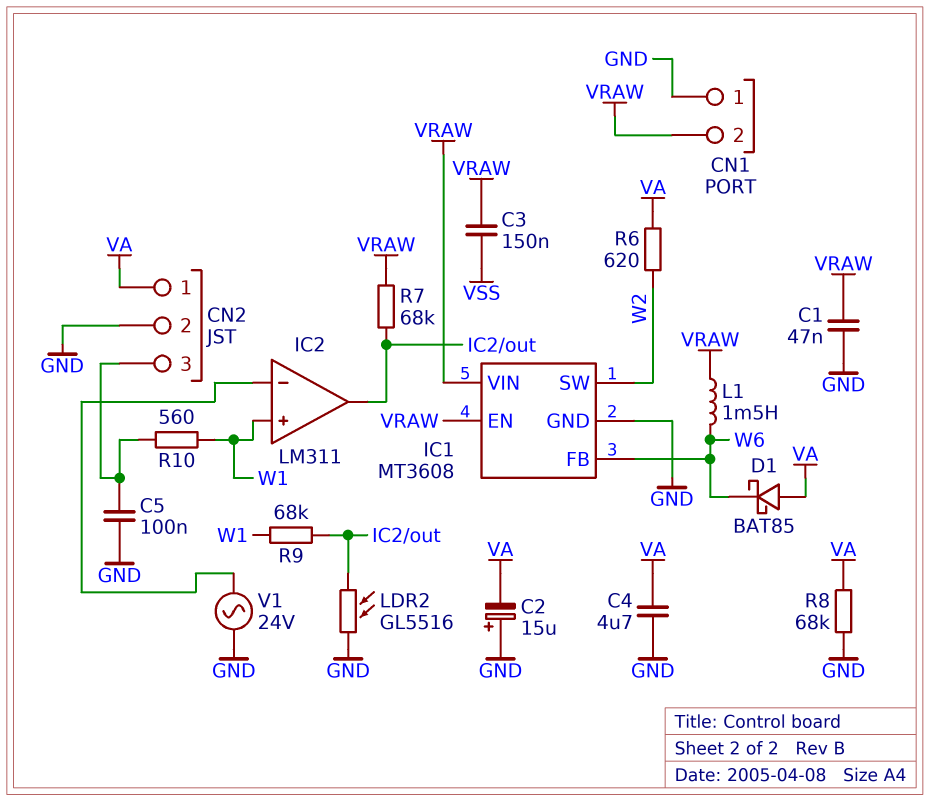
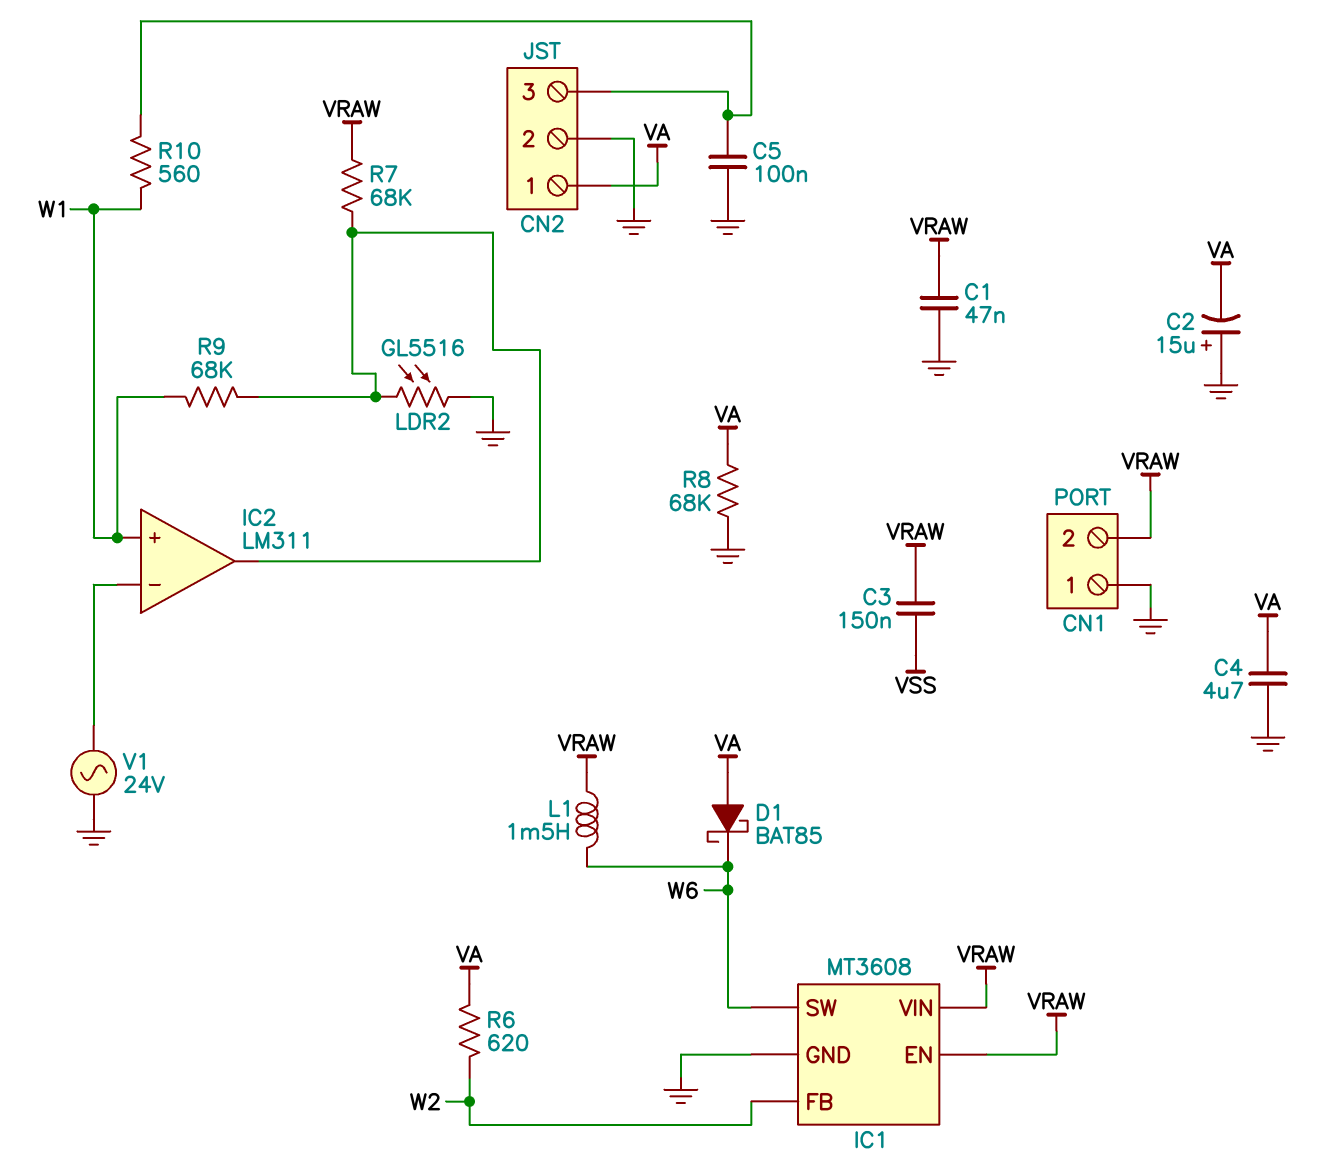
IC1 pin FB: W6 -> W2
IC1 pin SW: W2 -> W6

